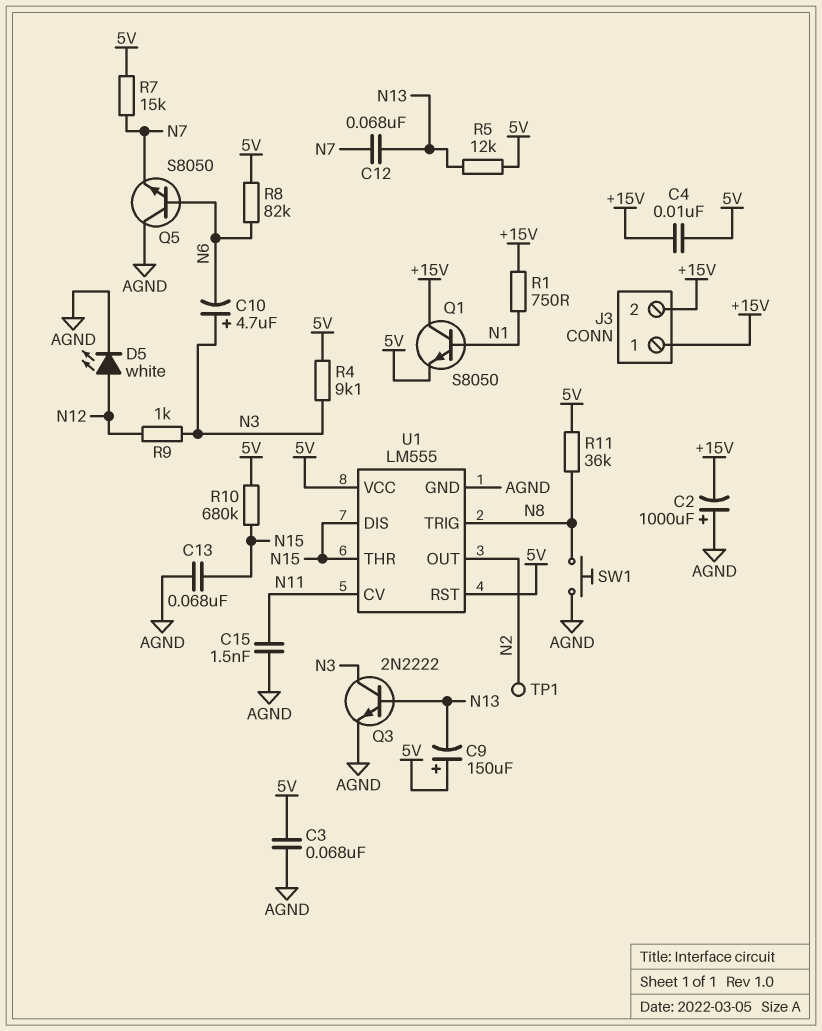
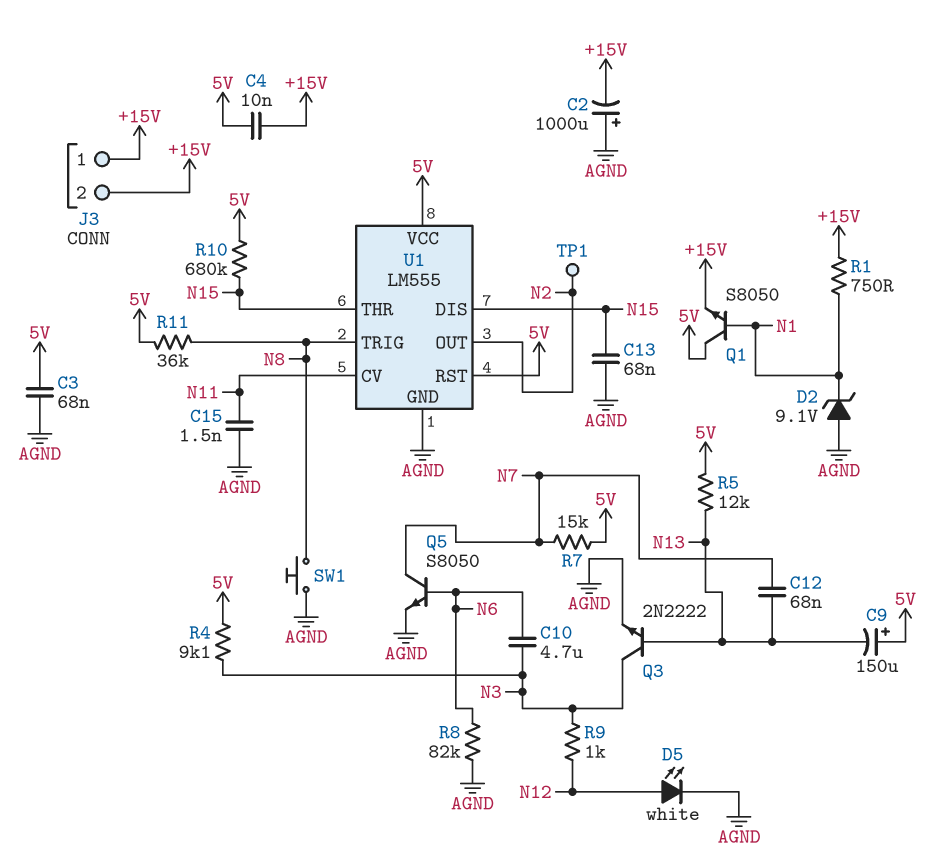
C10: 4.7uF (plus N3, minus N6) -> 4.7uF (N3, N6)
D2: none -> zener 9.1V (A AGND, K N1)
Q1: NPN S8050 (B N1, C +15V, E 5V) -> NPN S8050 (B N1, C 5V, E +15V)
Q5: NPN S8050 (B N6, C AGND, E N7) -> NPN S8050 (B N6, C N7, E AGND)
R8: 82k (5V, N6) -> 82k (AGND, N6)

